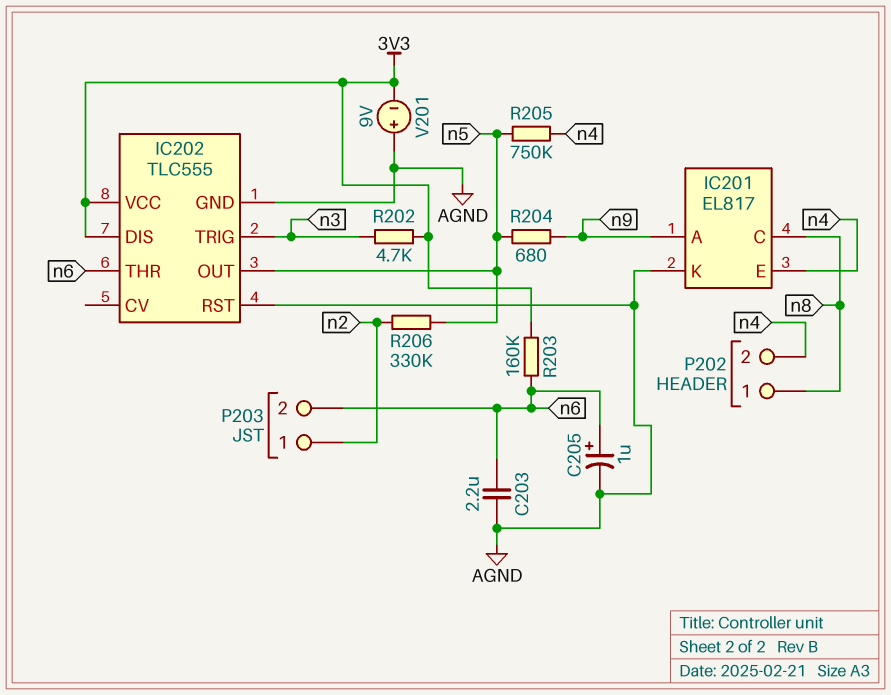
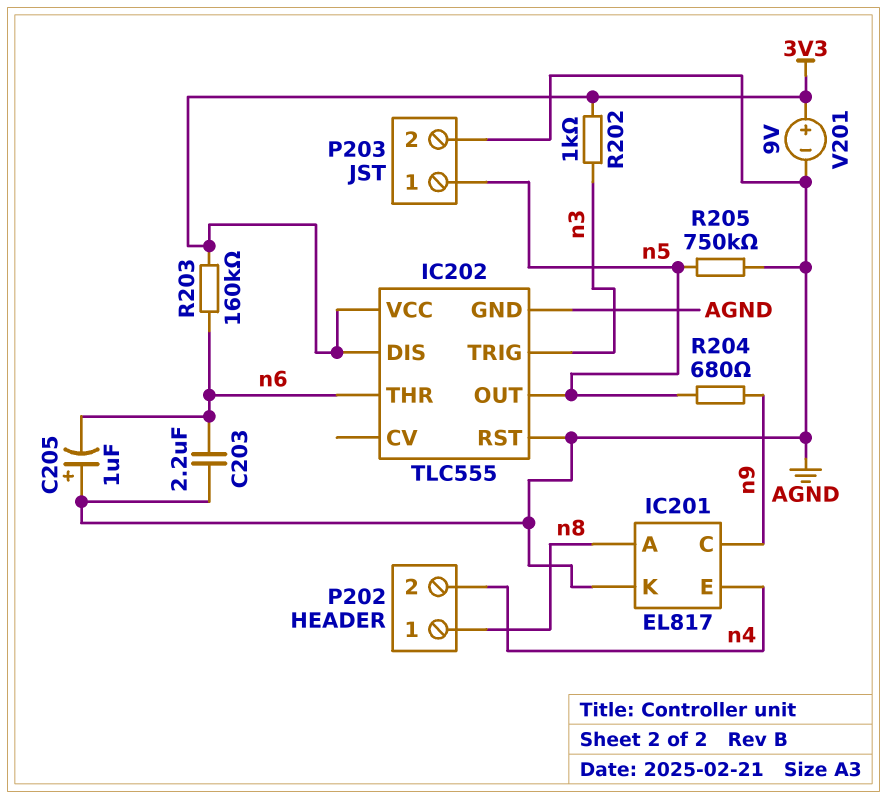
C205: 1uF (plus n6, minus AGND) -> 1uF (plus AGND, minus n6)
IC201 pin A: n9 -> n8
IC201 pin C: n8 -> n9
P203 pin 1: n2 -> n5
P203 pin 2: n6 -> AGND
R202: 4.7k (3V3, n3) -> 1k (3V3, n3)
R205: 750k (n4, n5) -> 750k (AGND, n5)
R206: 330k (n2, n5) -> none
V201: 9V (plus AGND, minus 3V3) -> 9V (plus 3V3, minus AGND)

